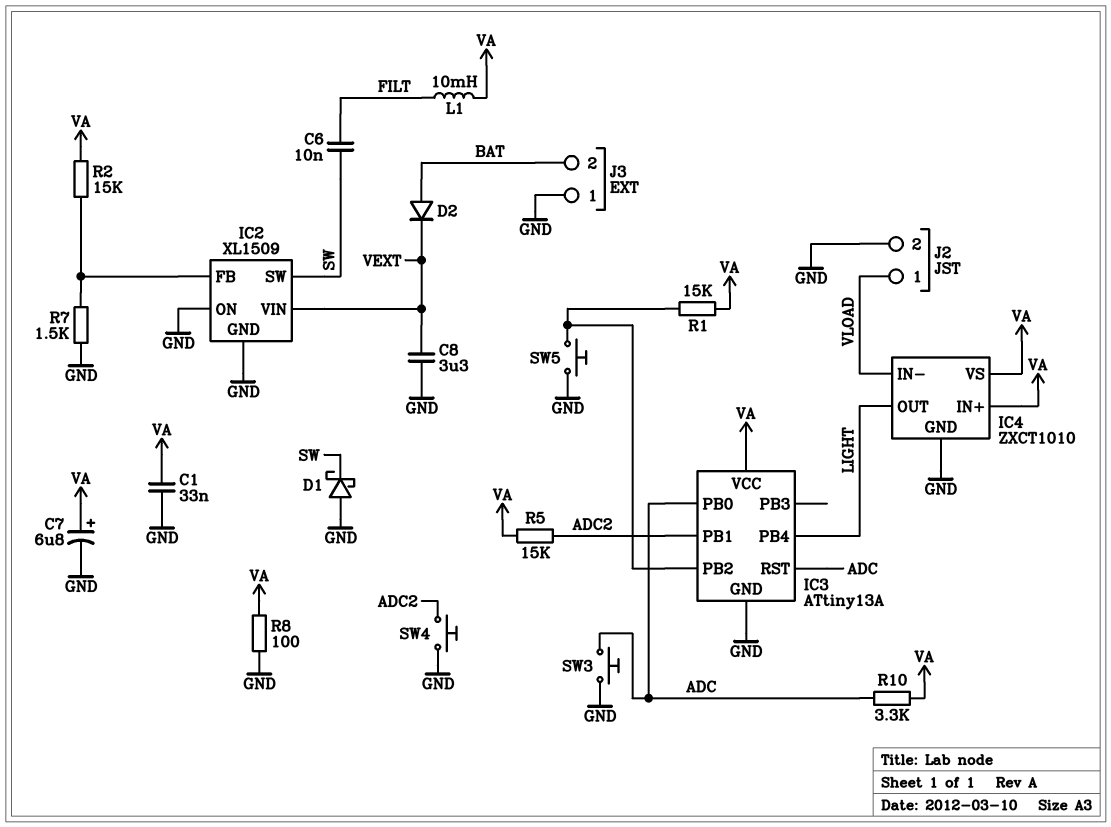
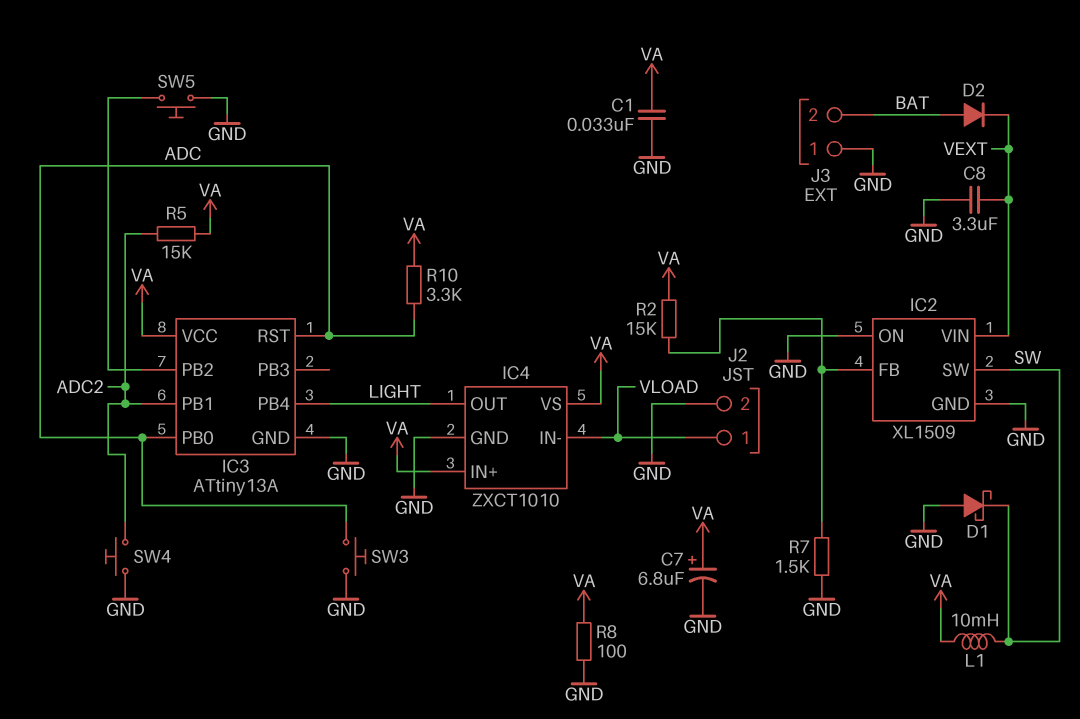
C6: 10nF (FILT, SW) -> none
L1: 10mH (FILT, VA) -> 10mH (SW, VA)
R1: 15k (IC3/PB2, VA) -> none

